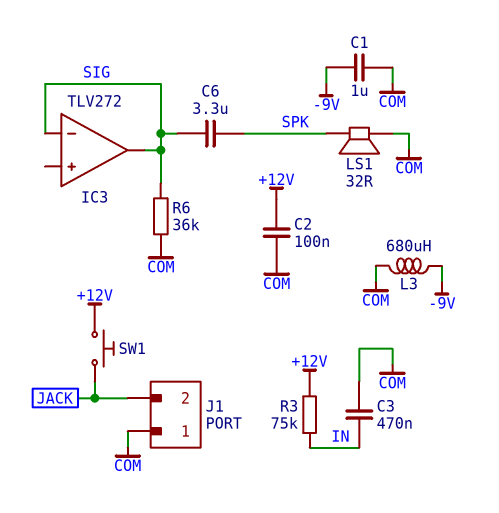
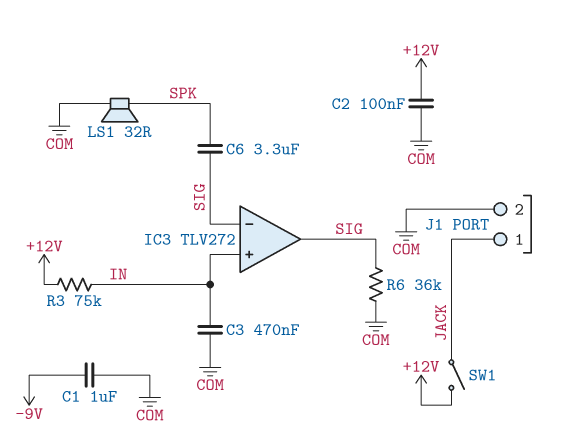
IC3 pin in+: none -> IN
J1 pin 1: COM -> JACK
J1 pin 2: JACK -> COM
L3: 680uH (-9V, COM) -> none
SW1: button (+12V, JACK) -> switch (+12V, JACK)

